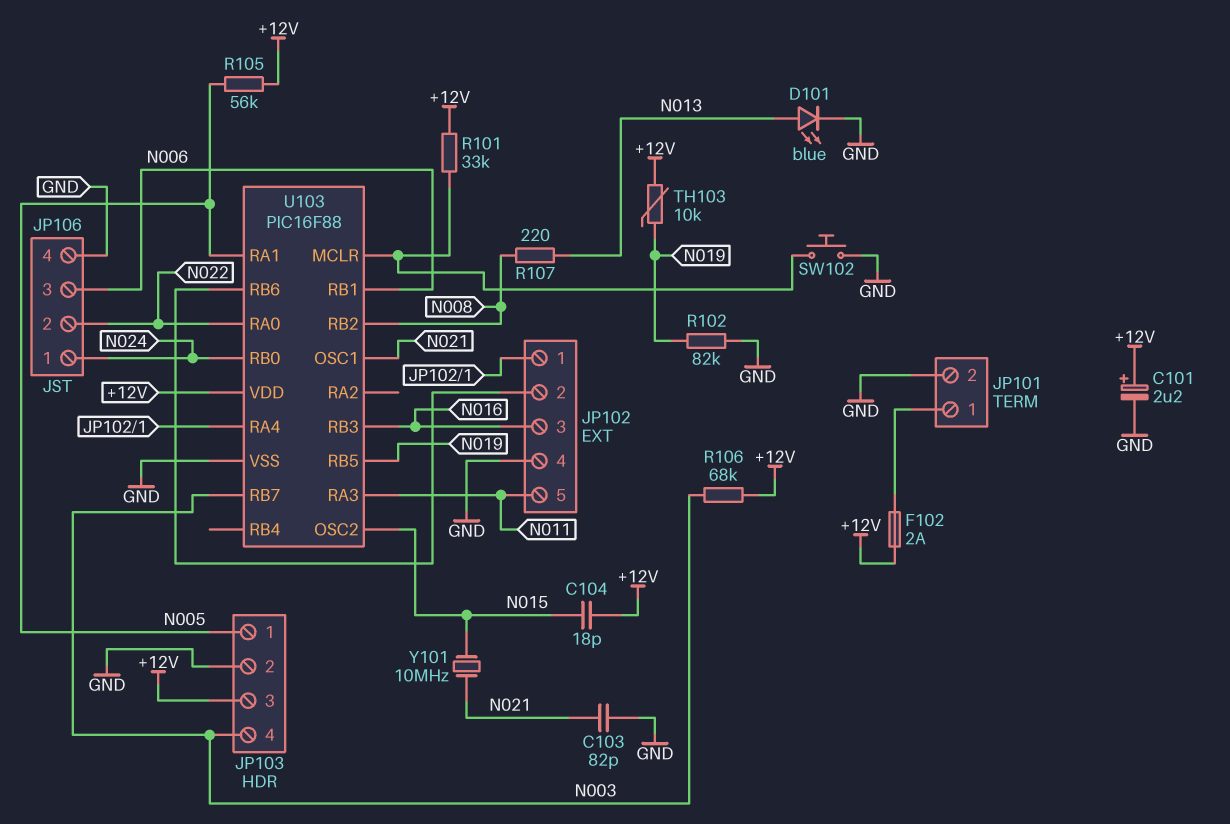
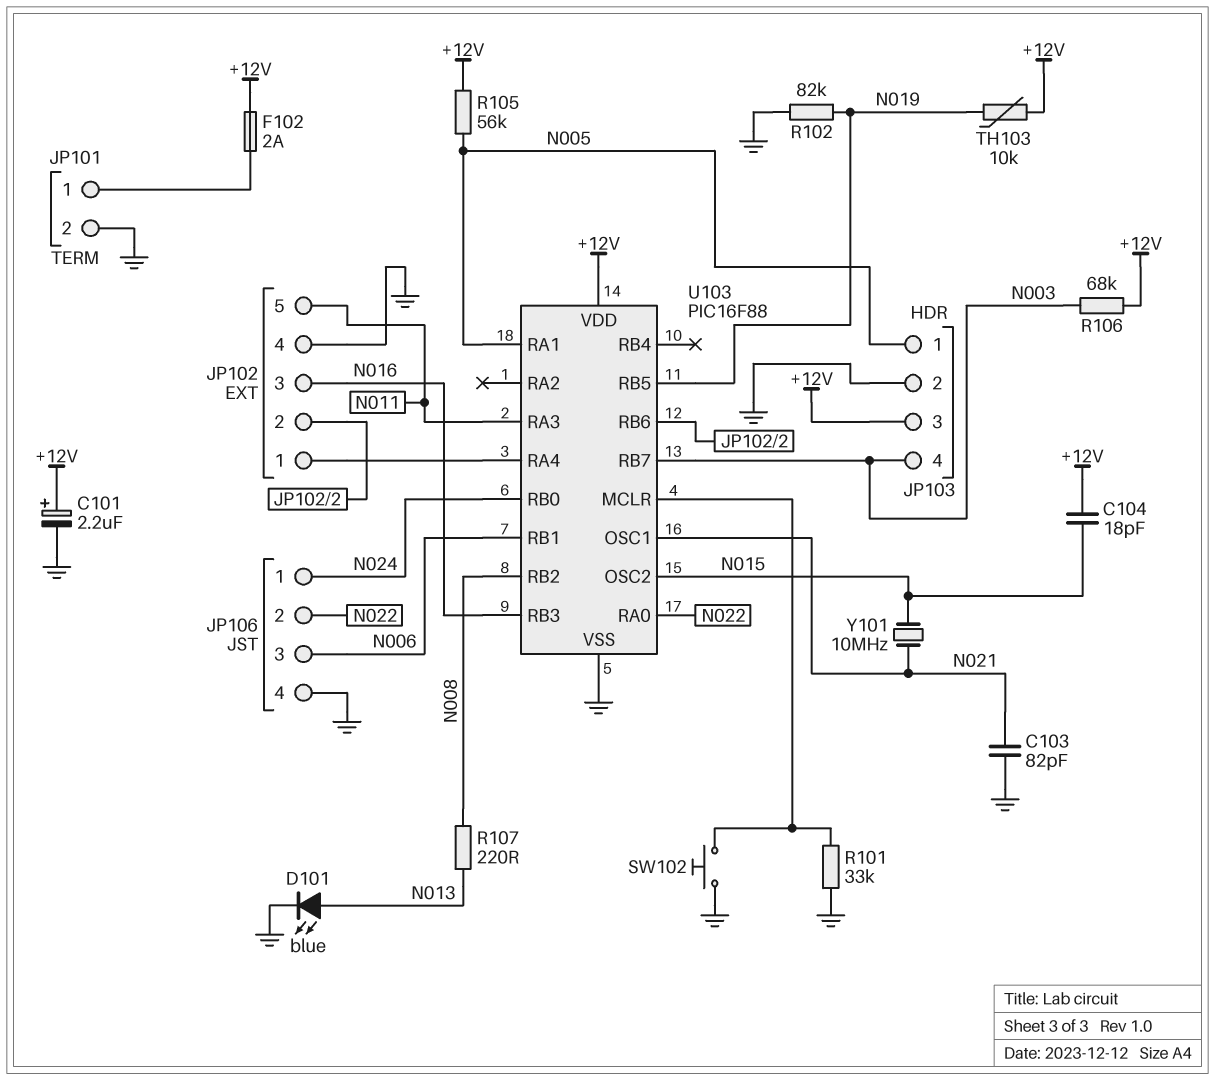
R101: 33k (+12V, U103/MCLR) -> 33k (GND, U103/MCLR)

